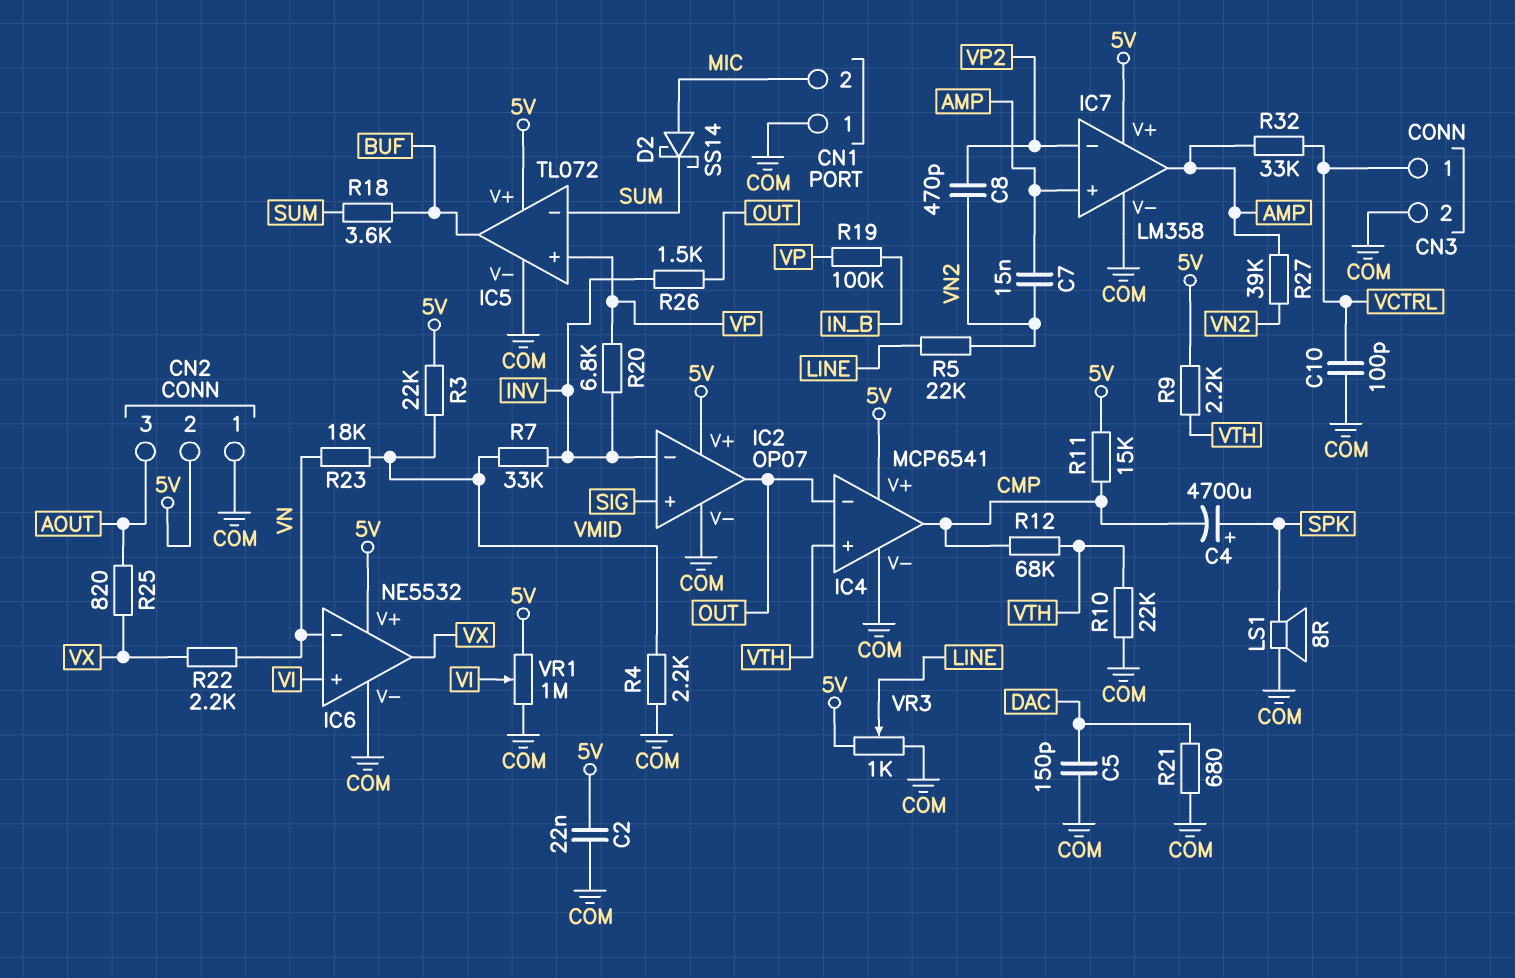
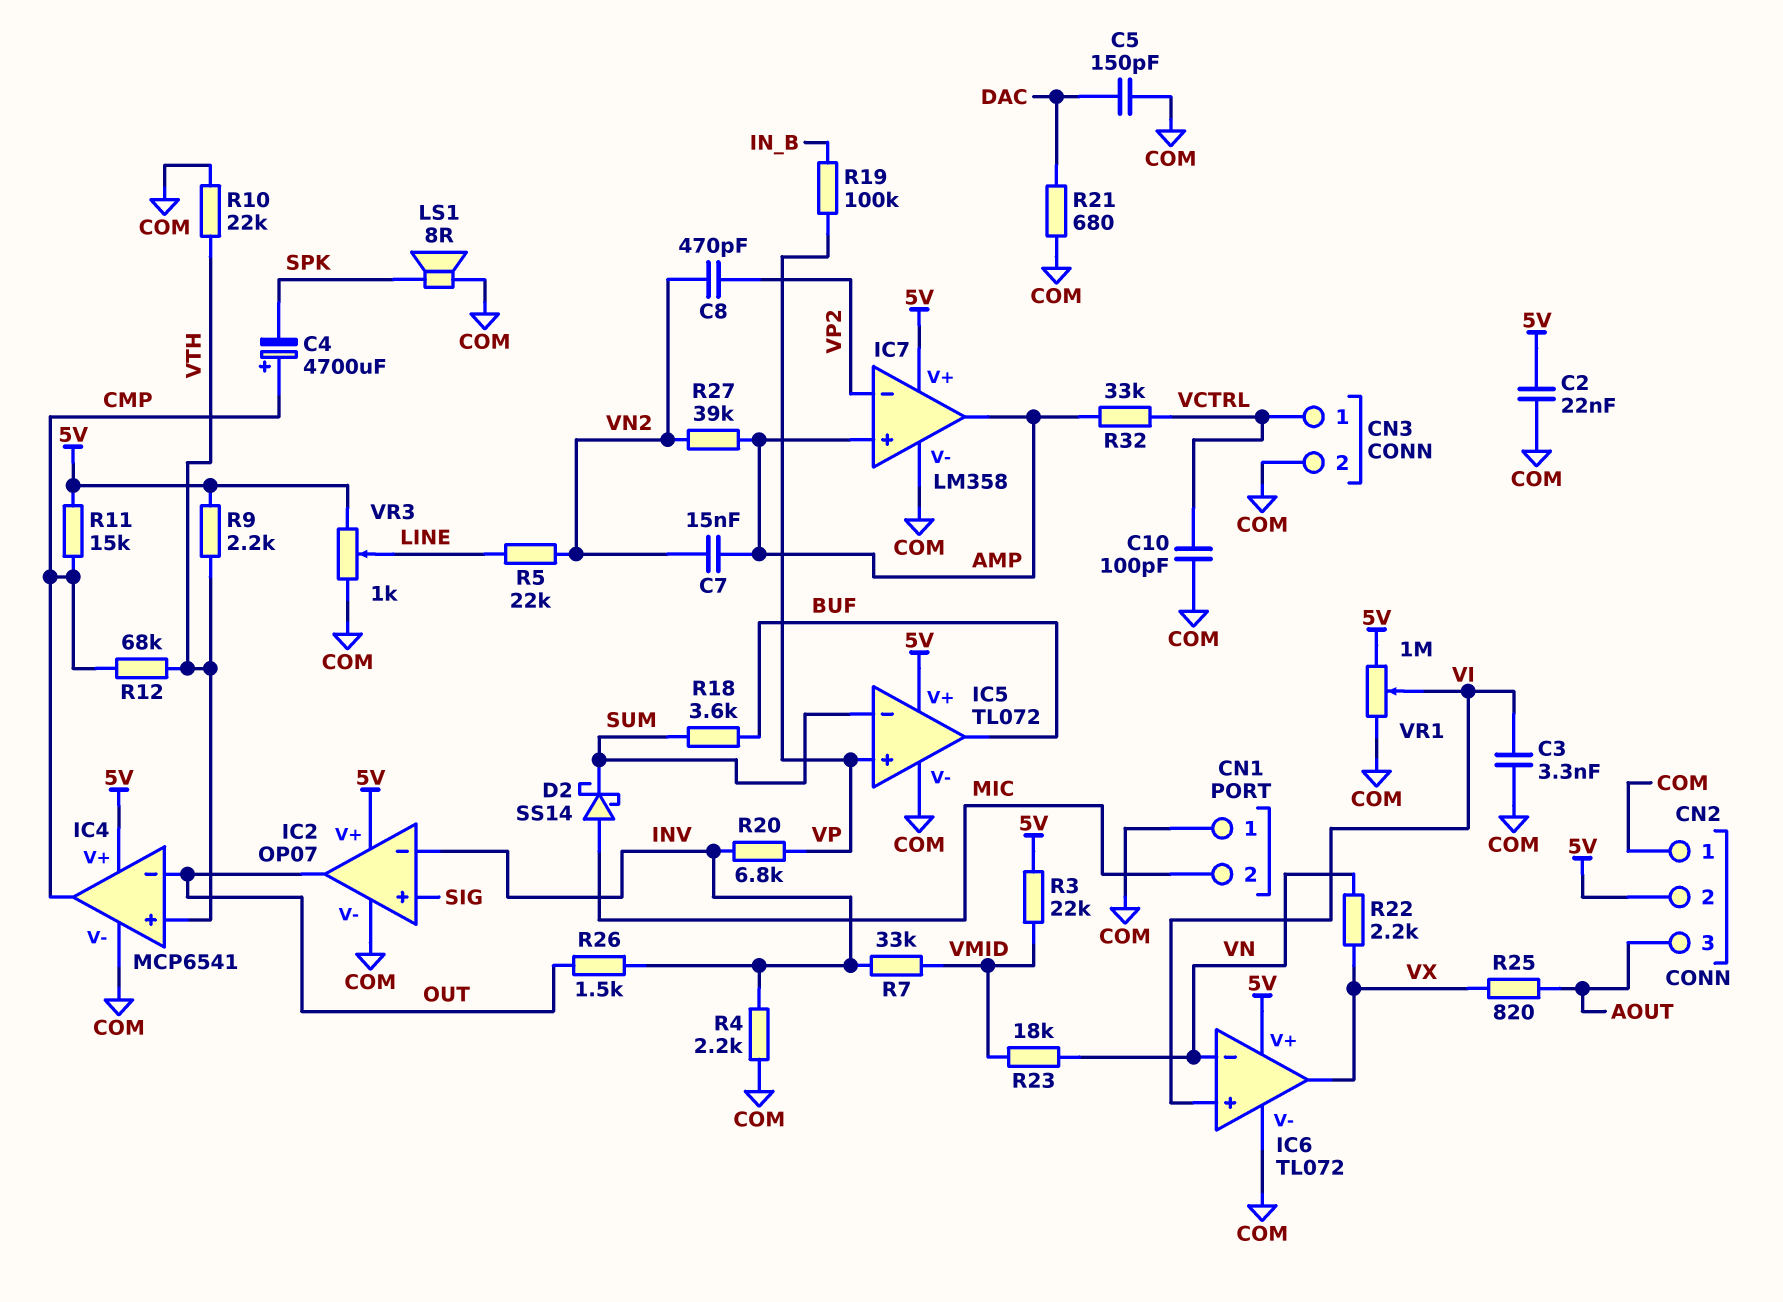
C3: none -> 3.3nF (COM, VI)
C4: 4700uF (plus SPK, minus CMP) -> 4700uF (plus CMP, minus SPK)
IC6: NE5532 -> TL072
R4: 2.2k (COM, VMID) -> 2.2k (COM, INV)

